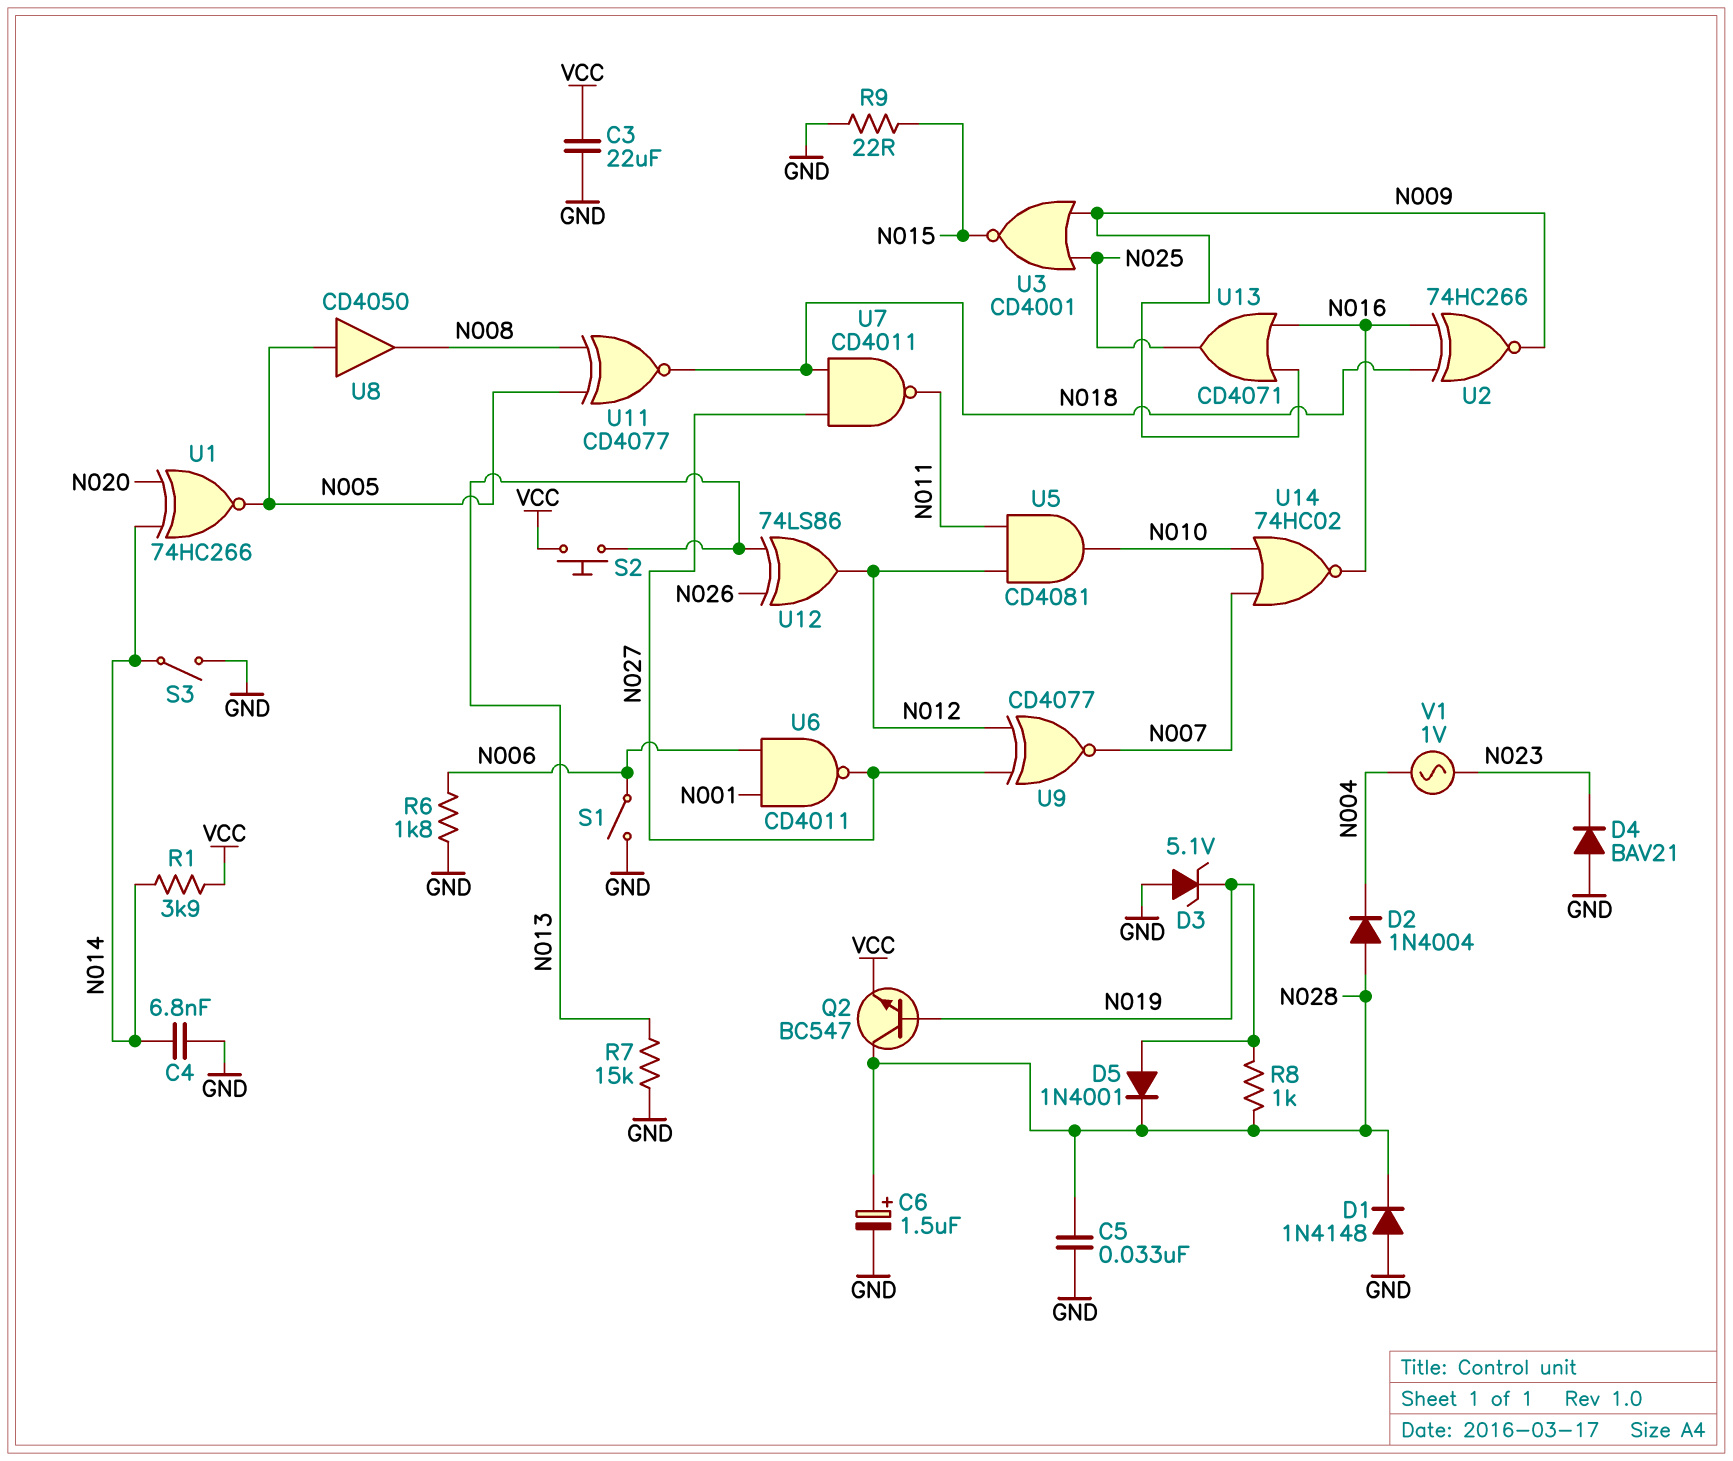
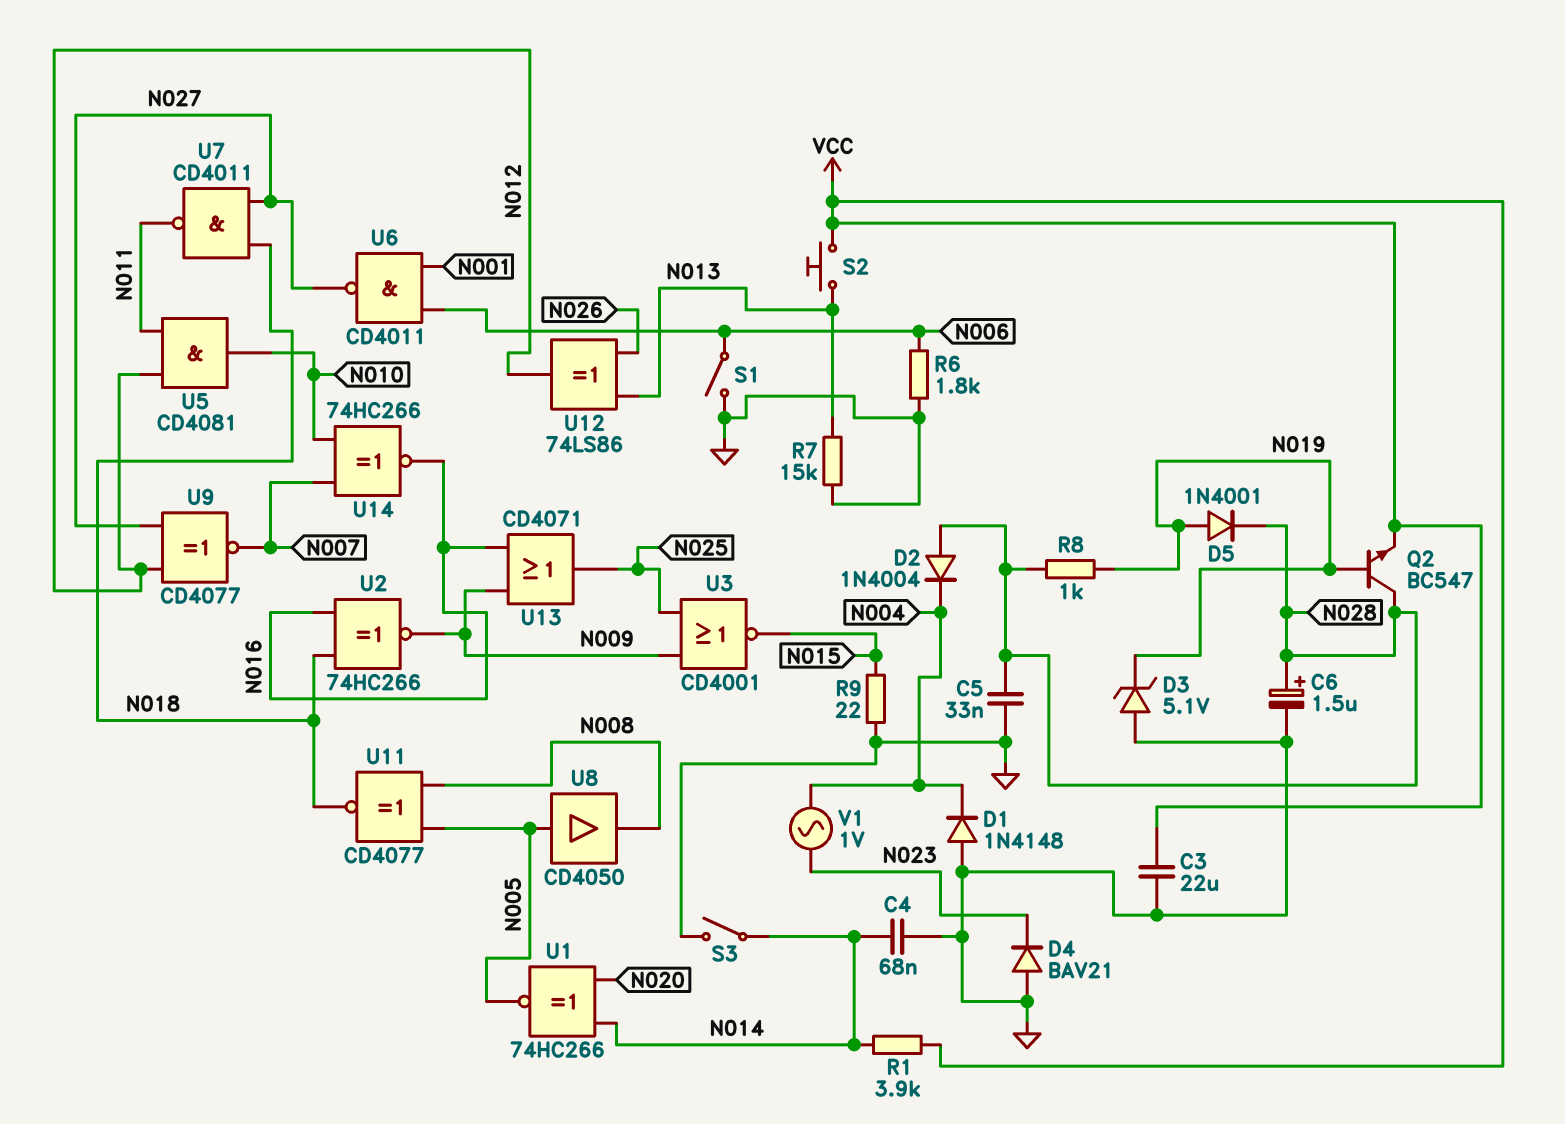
C4: 6.8nF (GND, N014) -> 68nF (GND, N014)
D1: diode 1N4148 (A GND, K N028) -> diode 1N4148 (A GND, K N004)
U14: NOR 74HC02 (in N007, in N010, out N016) -> XNOR 74HC266 (in N007, in N010, out N016)

